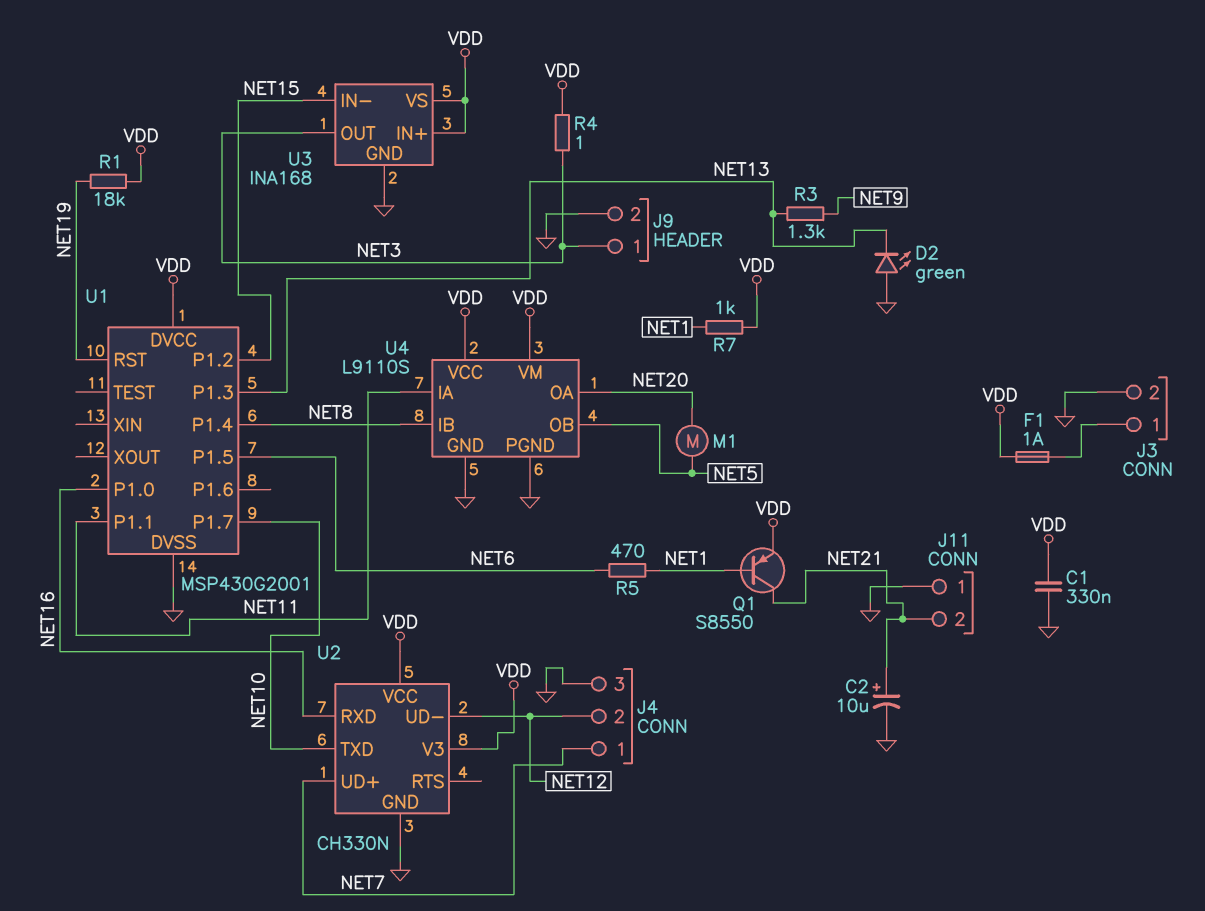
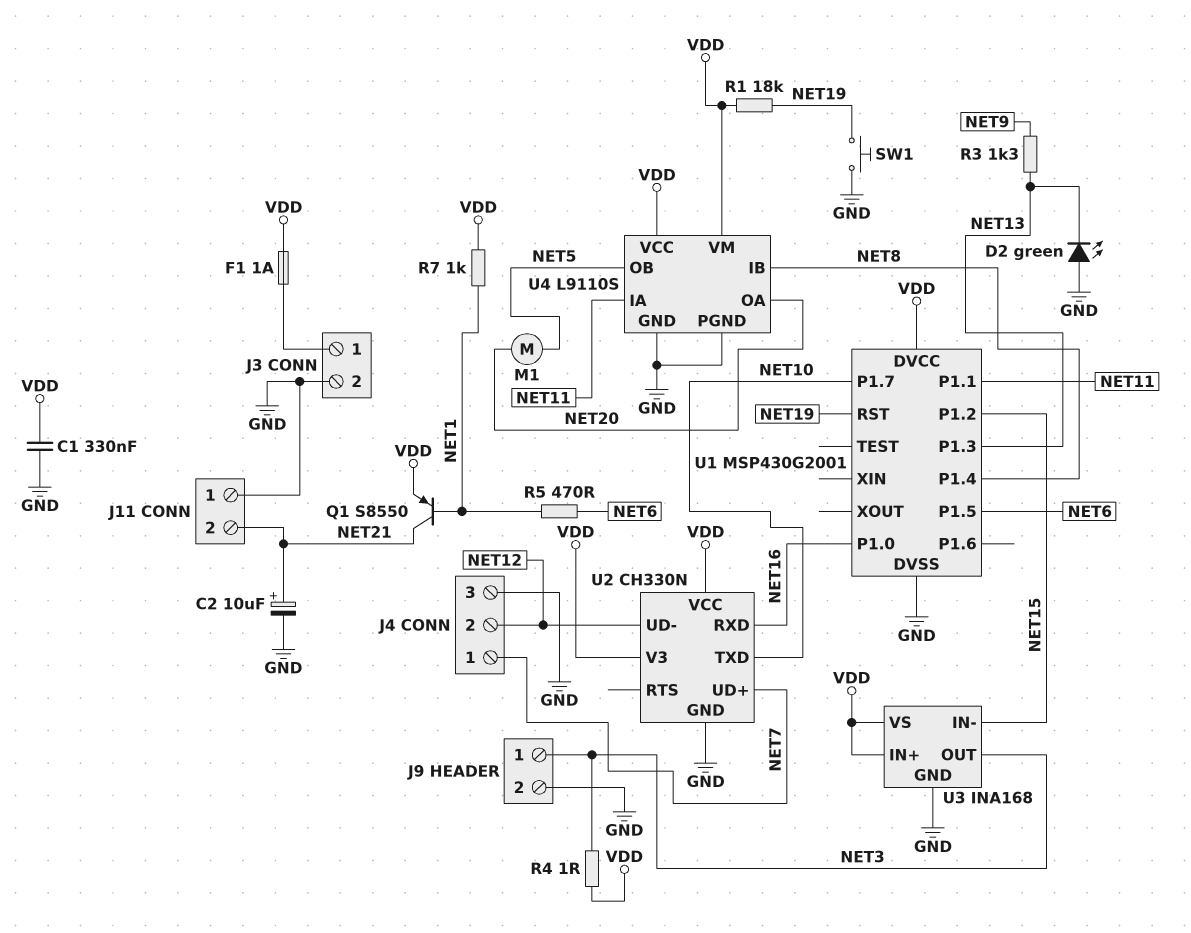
SW1: none -> button (GND, NET19)

